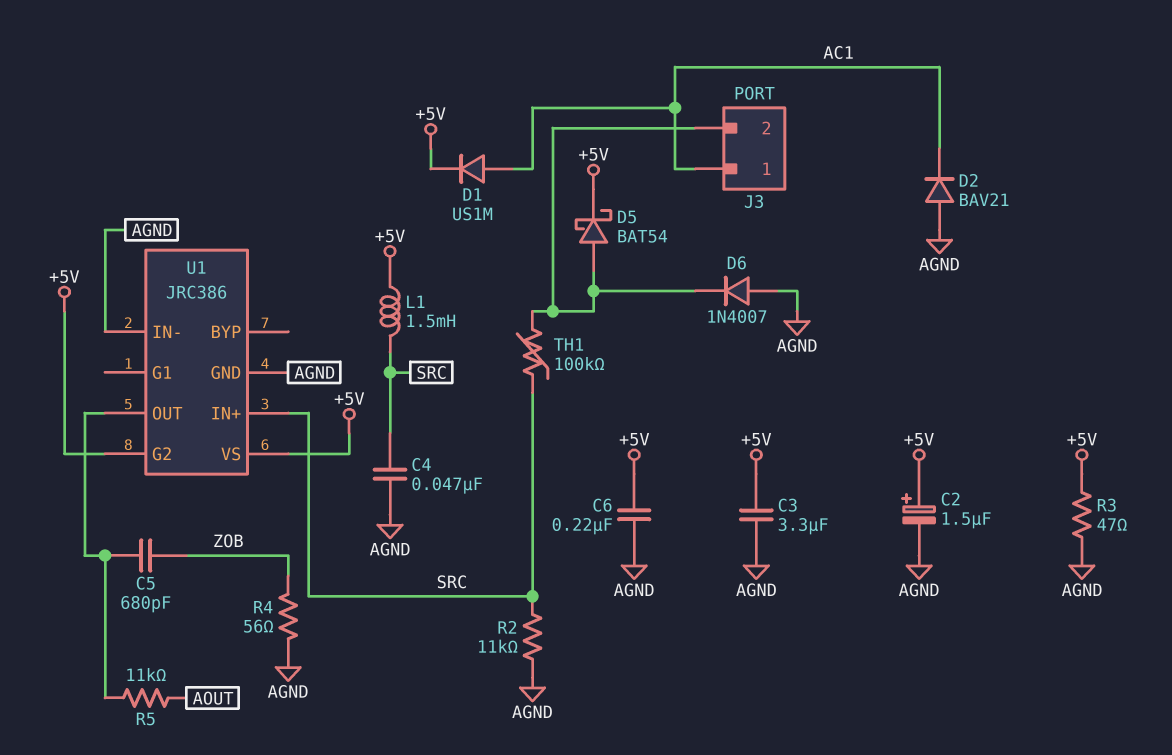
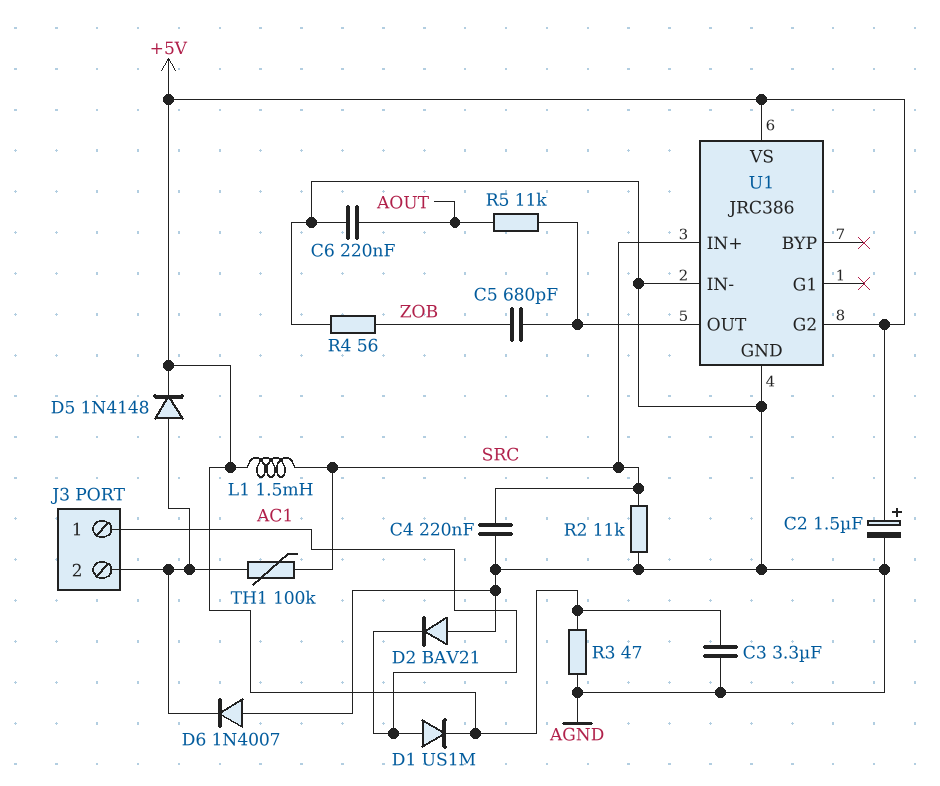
C4: 47nF (AGND, SRC) -> 220nF (AGND, SRC)
C6: 220nF (+5V, AGND) -> 220nF (AGND, AOUT)
D5: schottky BAT54 (A J3/2, K +5V) -> diode 1N4148 (A J3/2, K +5V)

